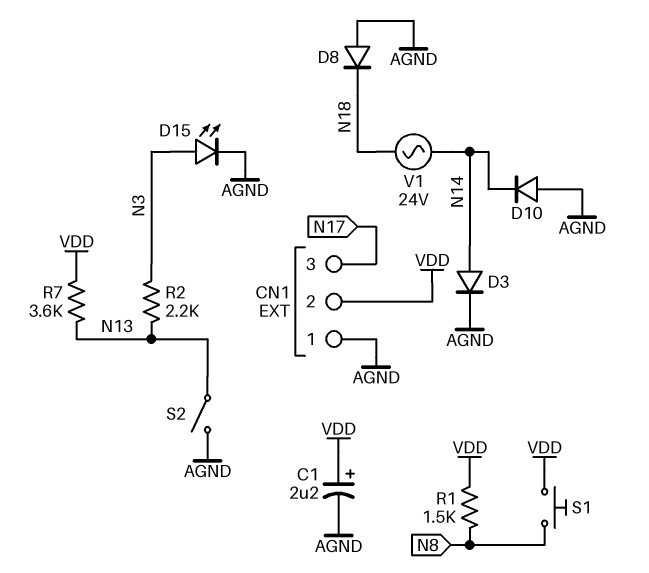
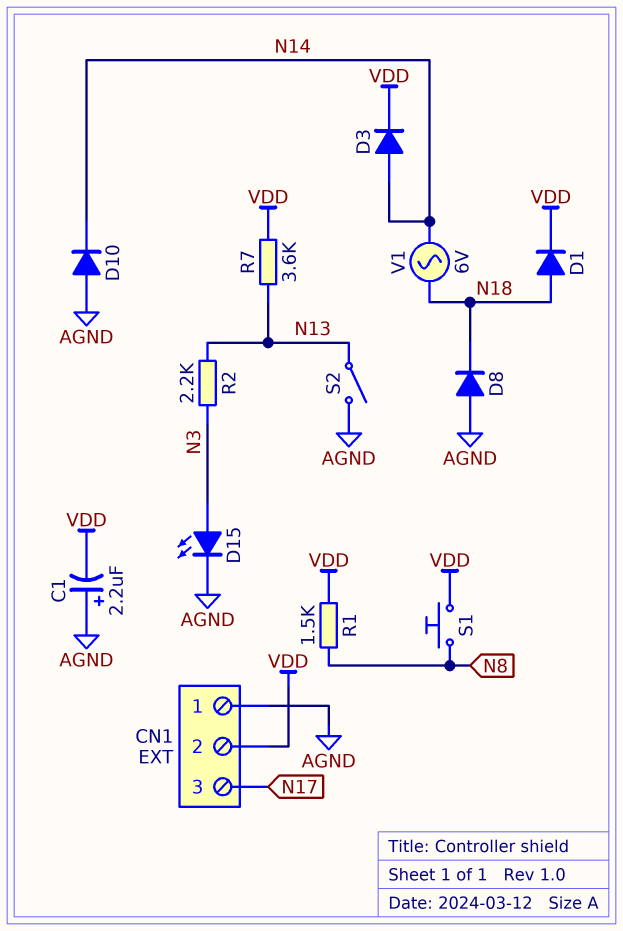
C1: 2.2uF (plus VDD, minus AGND) -> 2.2uF (plus AGND, minus VDD)
D1: none -> diode (A N18, K VDD)
D3: diode (A N14, K AGND) -> diode (A N14, K VDD)
V1: AC 24V (N14, N18) -> AC 6V (N14, N18)

